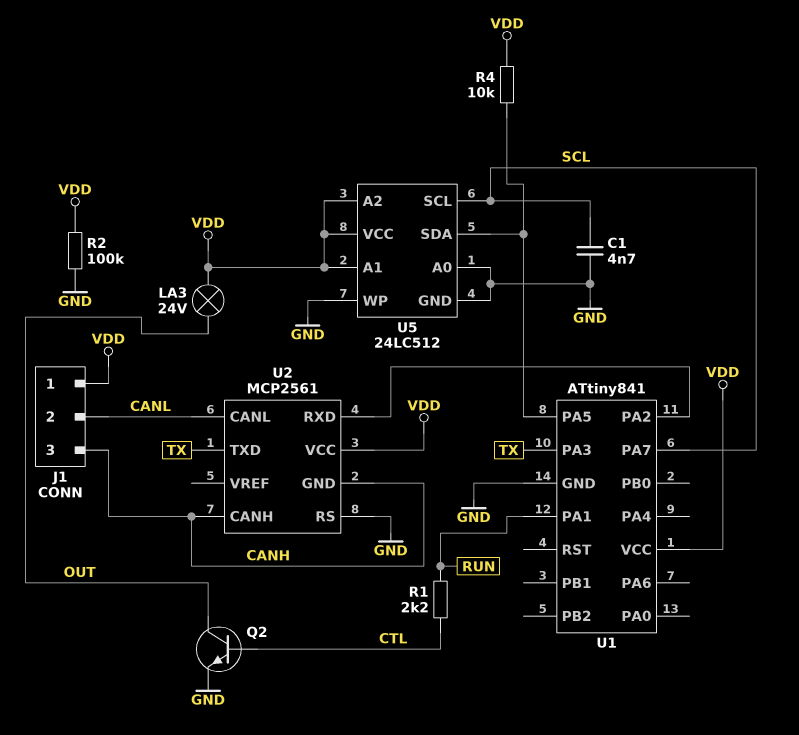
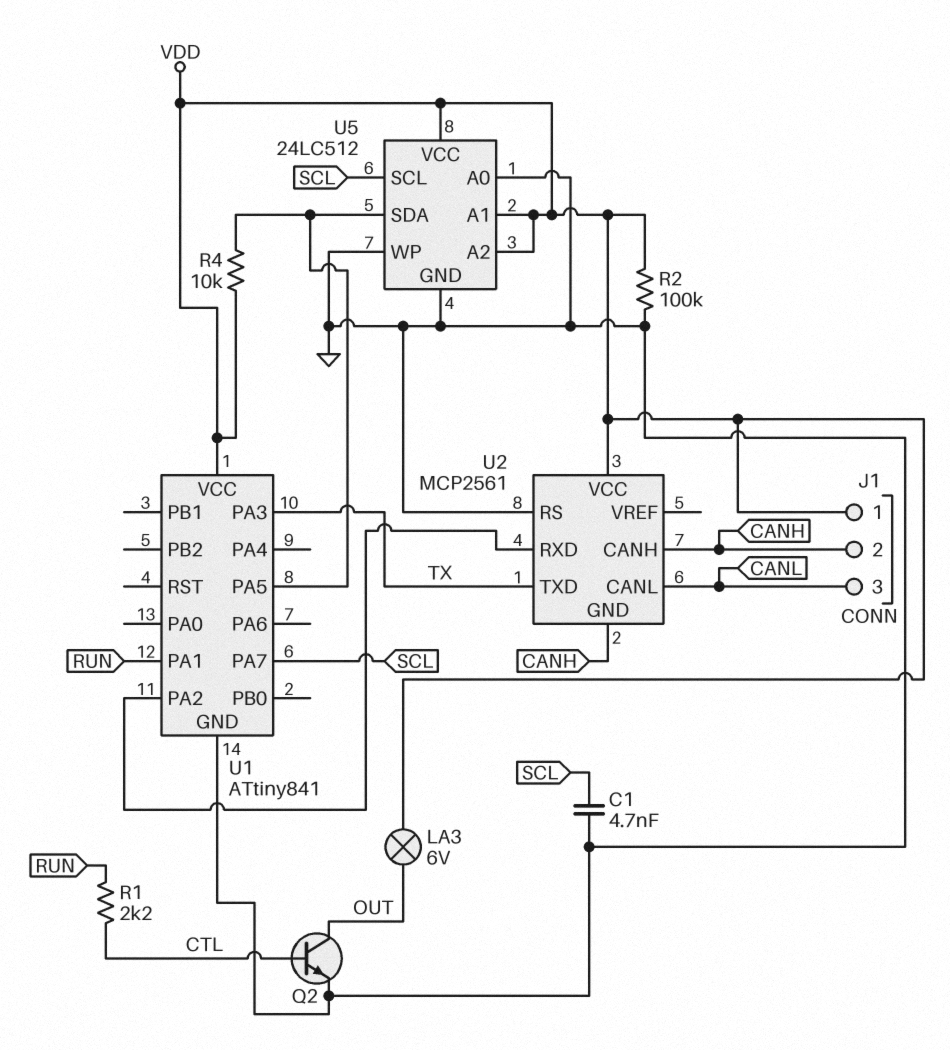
J1 pin 2: CANL -> CANH
J1 pin 3: CANH -> CANL
LA3: lamp 24V (OUT, VDD) -> lamp 6V (OUT, VDD)

